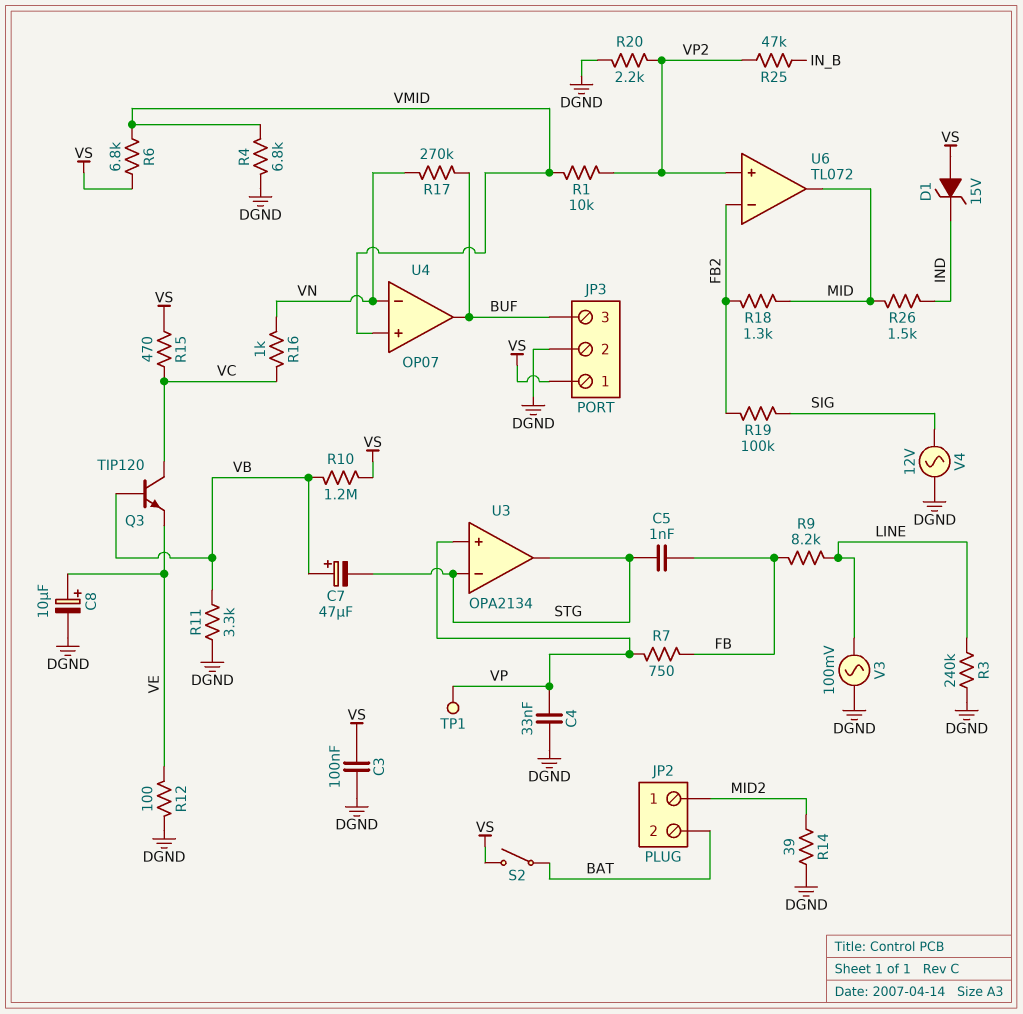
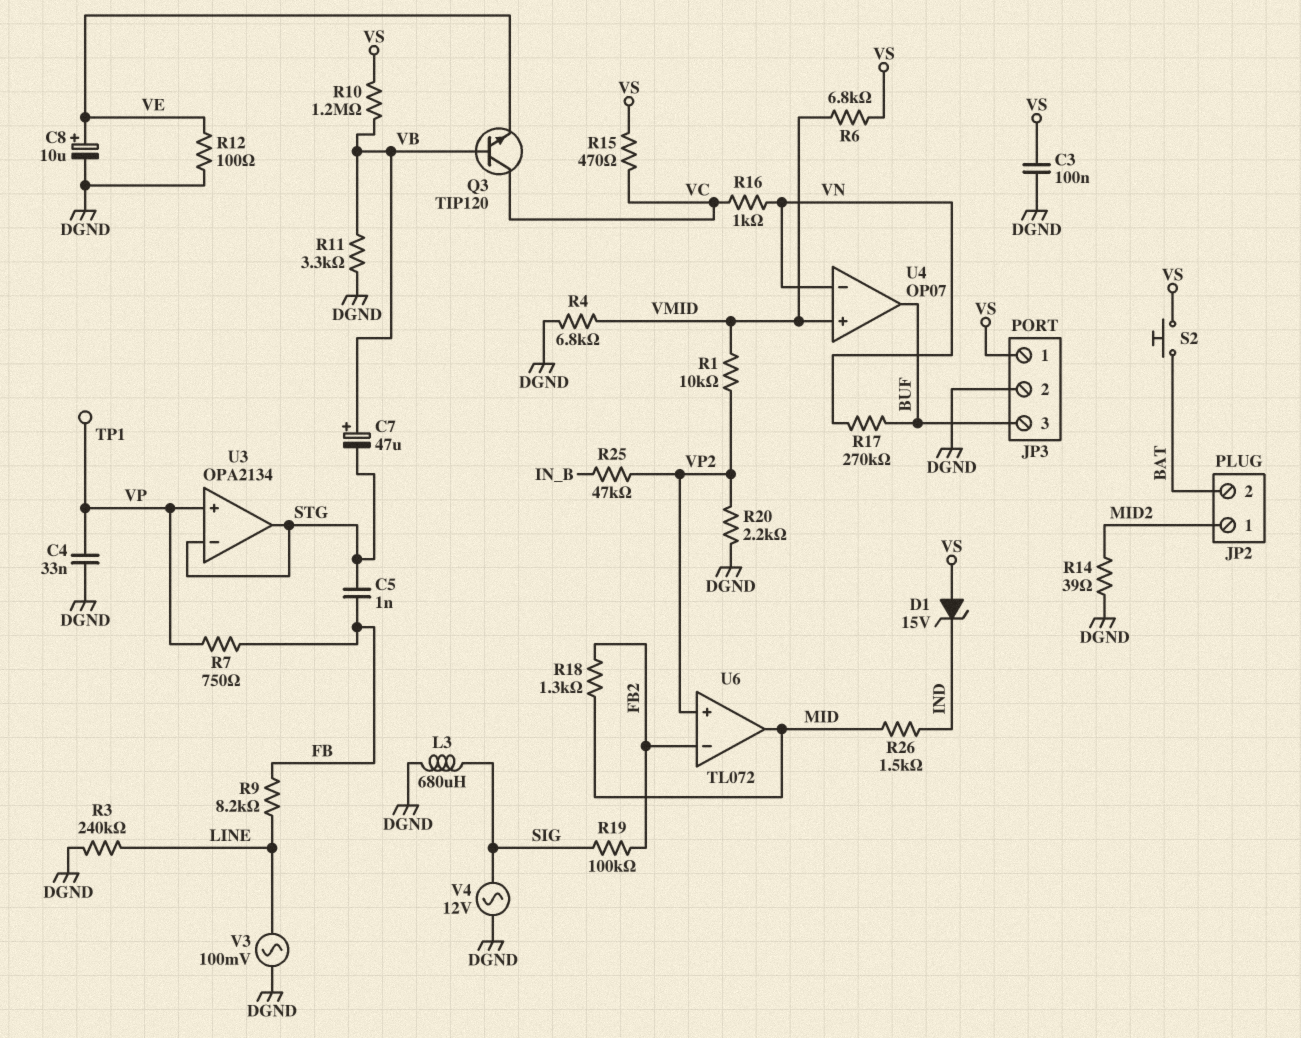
L3: none -> 680uH (DGND, SIG)
S2: switch (BAT, VS) -> button (BAT, VS)

